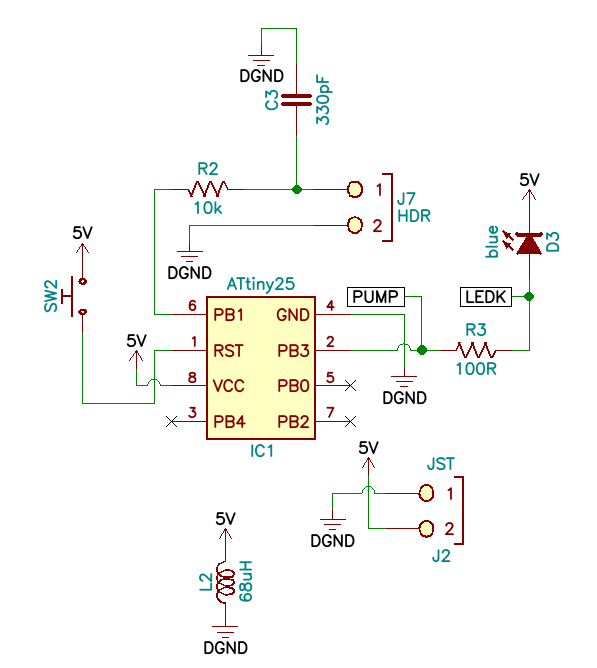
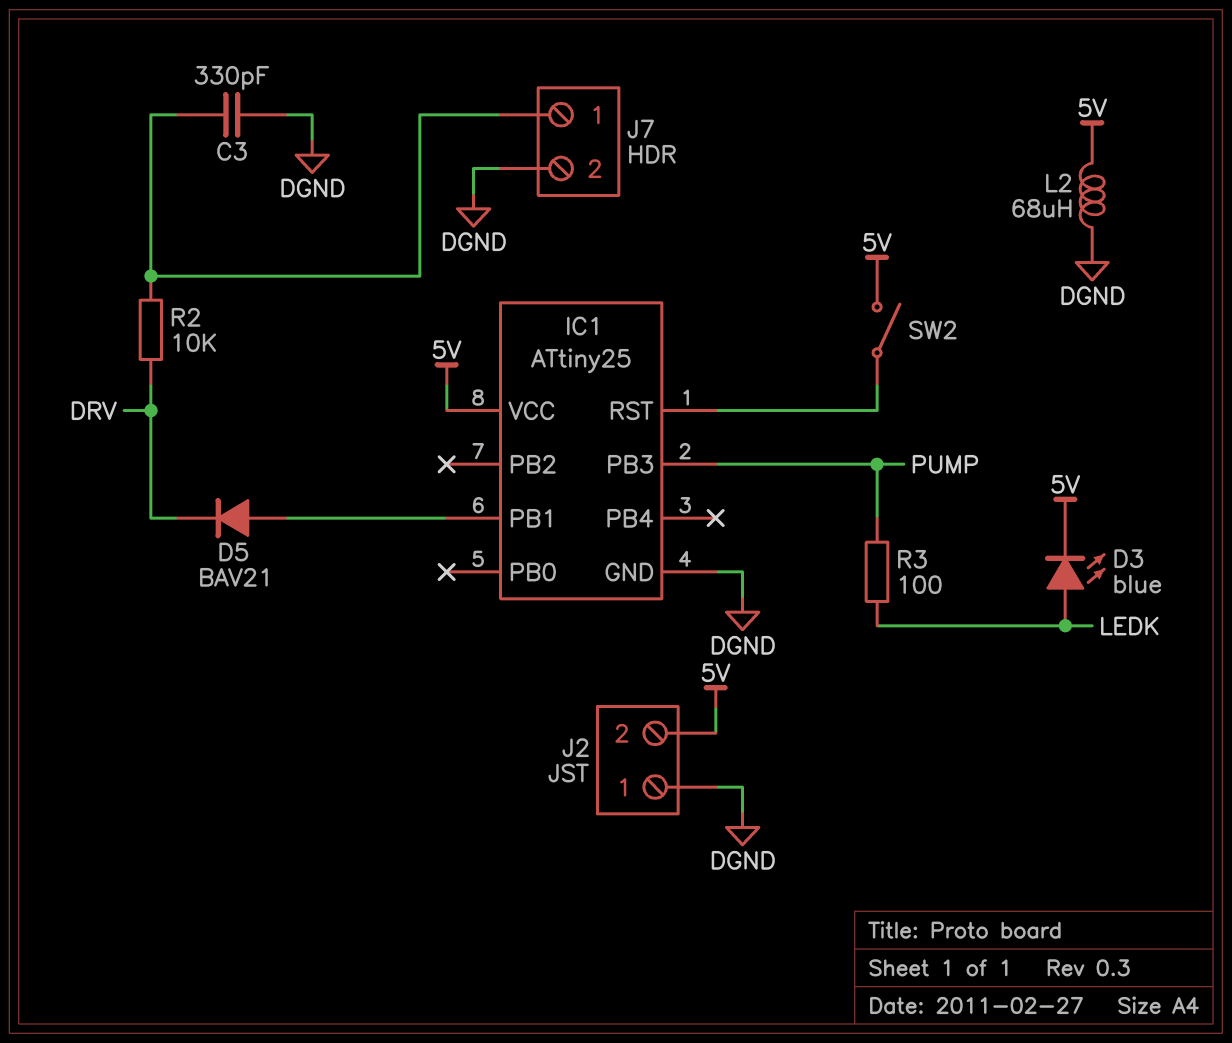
D5: none -> diode BAV21 (A IC1/PB1, K DRV)
R2: 10k (IC1/PB1, J7/1) -> 10k (DRV, J7/1)
SW2: button (5V, IC1/RST) -> switch (5V, IC1/RST)

